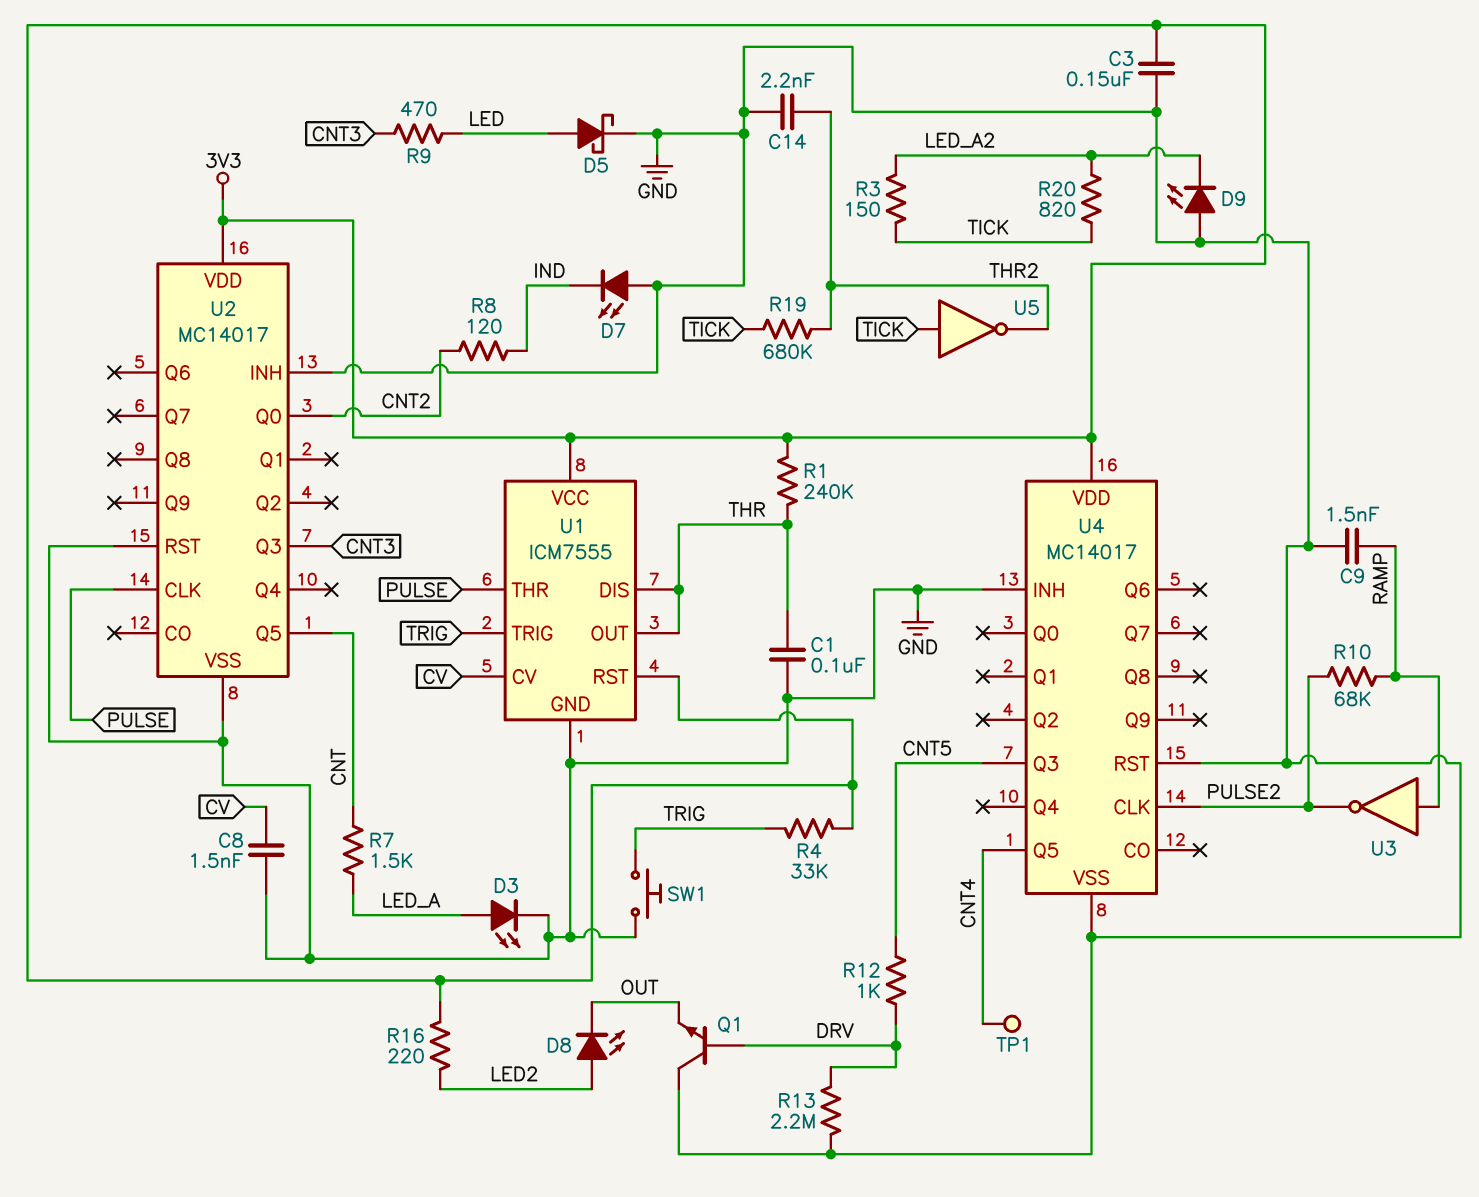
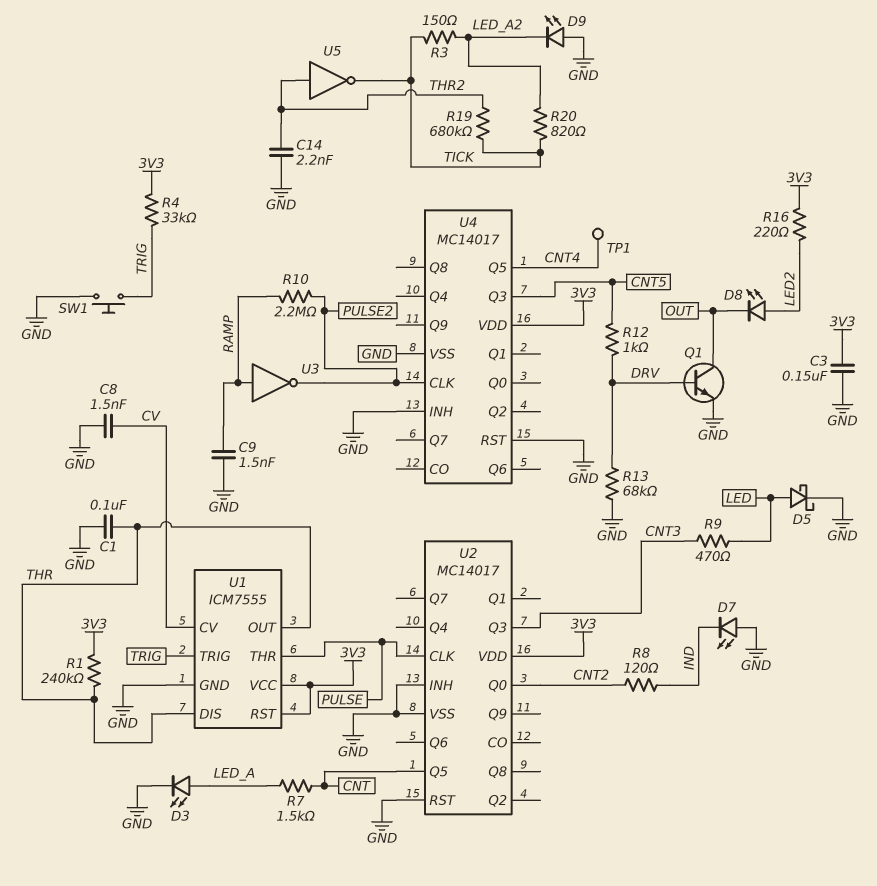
Q1: NPN (B DRV, C GND, E OUT) -> NPN (B DRV, C OUT, E GND)
R10: 68k (PULSE2, RAMP) -> 2.2M (PULSE2, RAMP)
R13: 2.2M (DRV, GND) -> 68k (DRV, GND)
U5: NOT (in TICK, out THR2) -> NOT (in THR2, out TICK)

